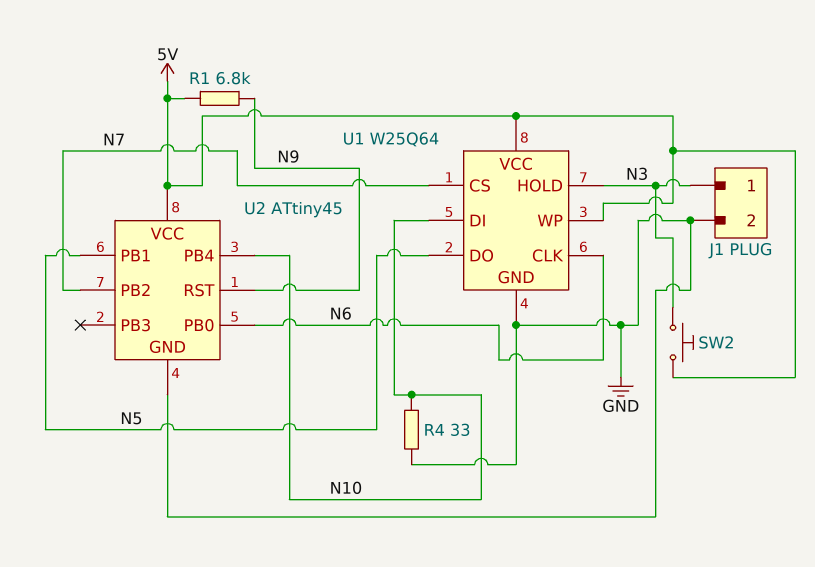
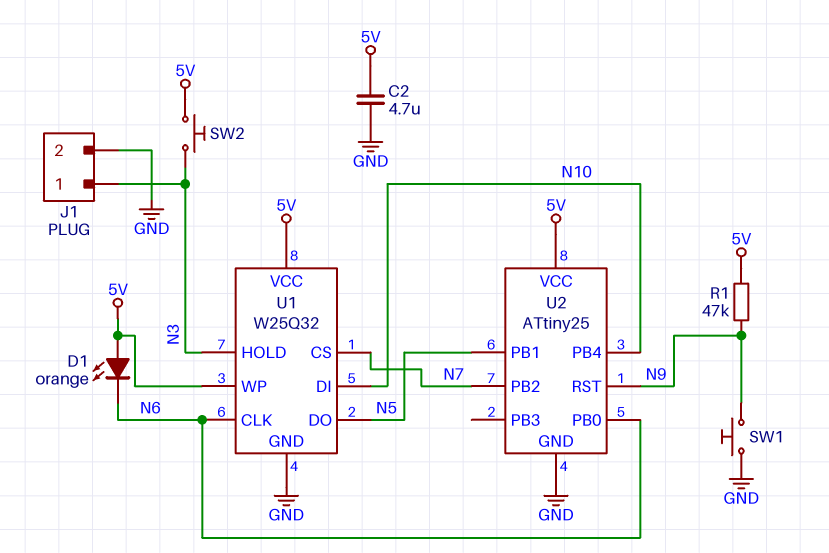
C2: none -> 4.7uF (5V, GND)
D1: none -> LED orange (A 5V, K N6)
R1: 6.8k (5V, N9) -> 47k (5V, N9)
R4: 33 (GND, N10) -> none
SW1: none -> button (GND, N9)
U1: W25Q64 -> W25Q32
U2: ATtiny45 -> ATtiny25

